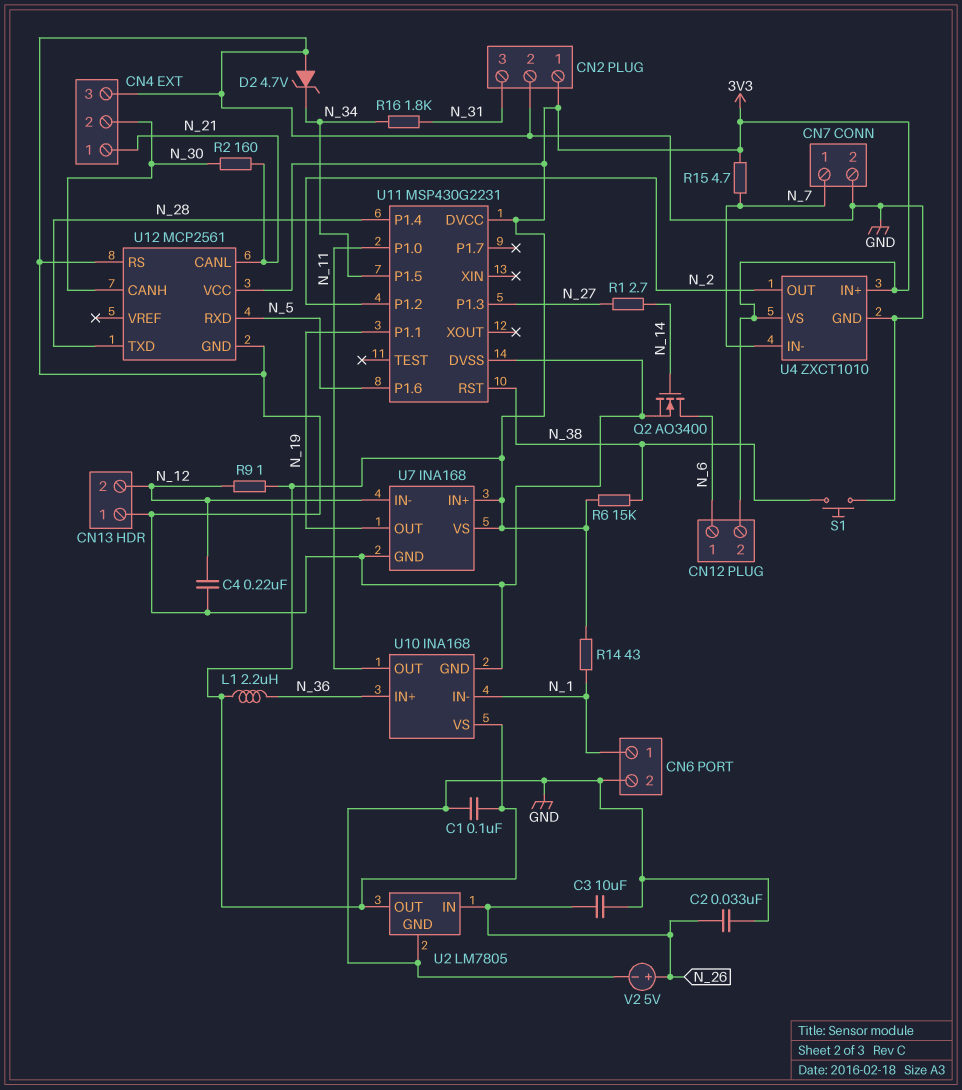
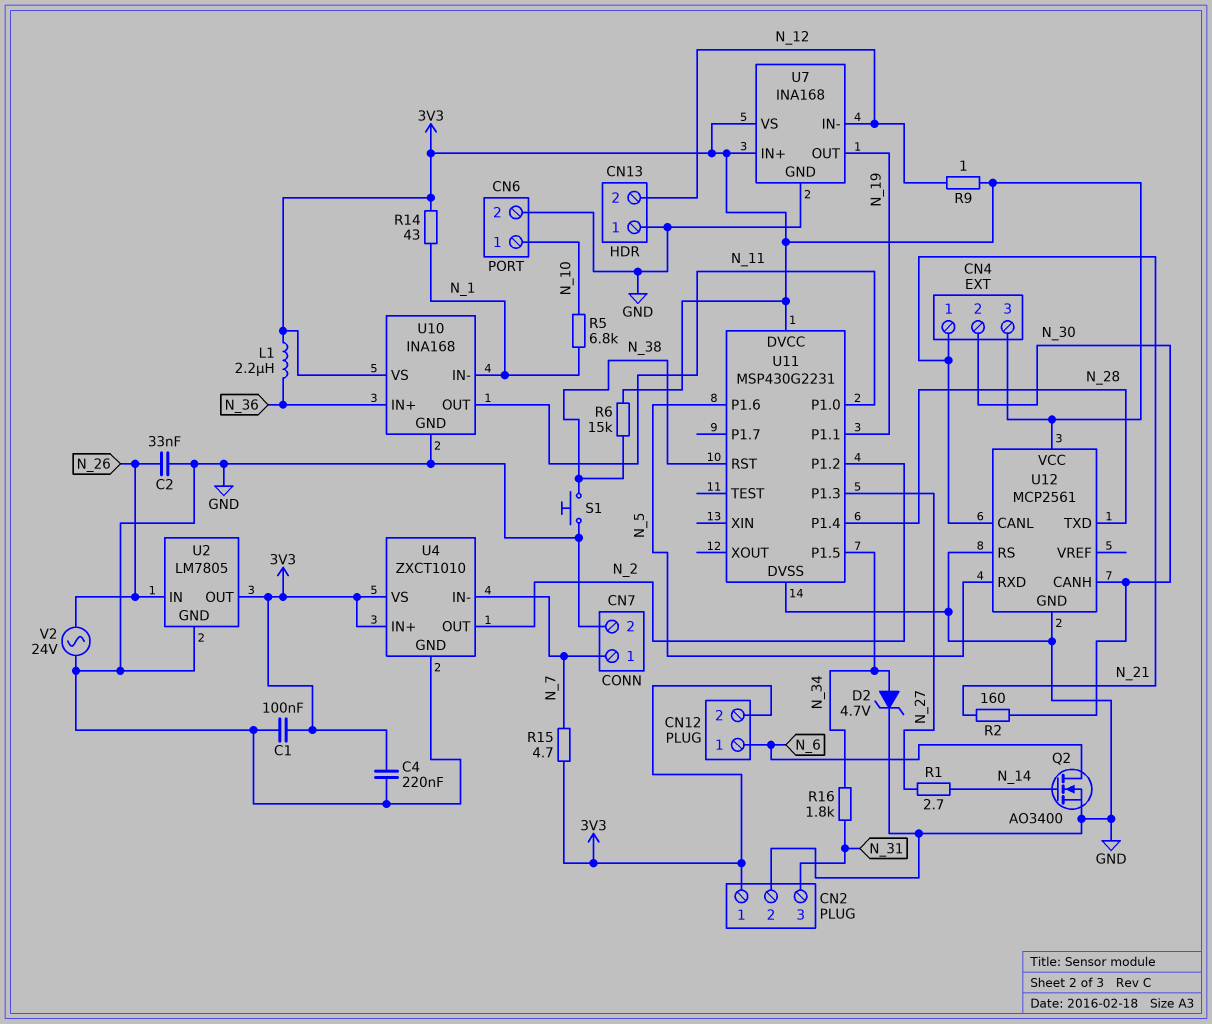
C3: 10uF (GND, N_26) -> none
C4: 220nF (GND, N_12) -> 220nF (3V3, GND)
CN4 pin 3: GND -> 3V3
CN6 pin 1: N_1 -> N_10
D2: zener 4.7V (A GND, K N_34) -> zener 4.7V (A N_34, K GND)
R5: none -> 6.8k (N_1, N_10)
V2: 5V (plus N_26, minus GND) -> AC 24V (GND, N_26)

